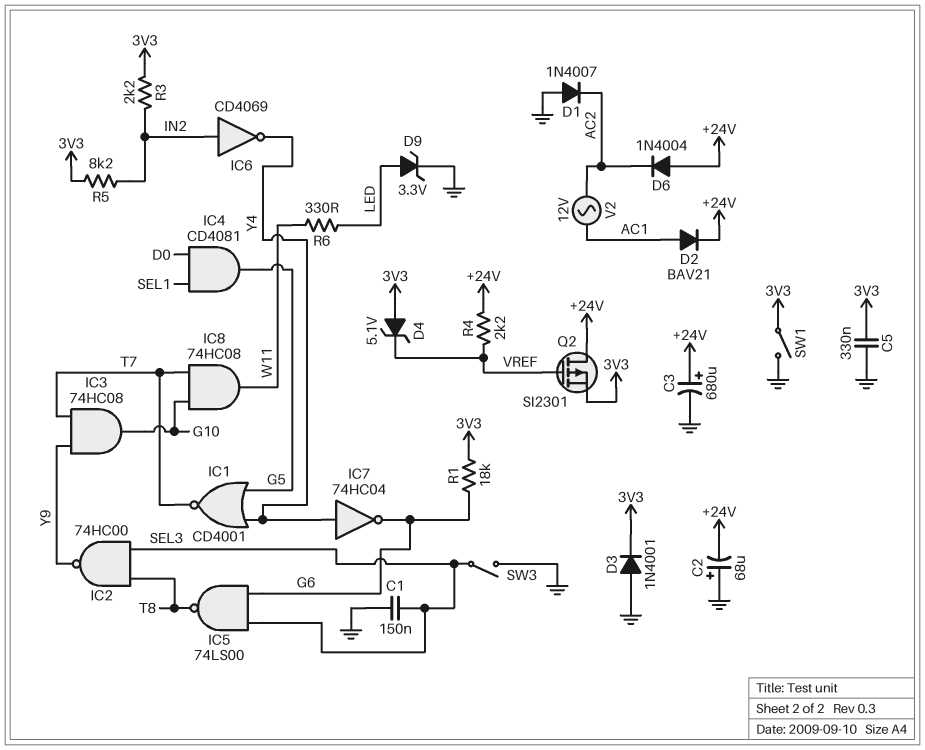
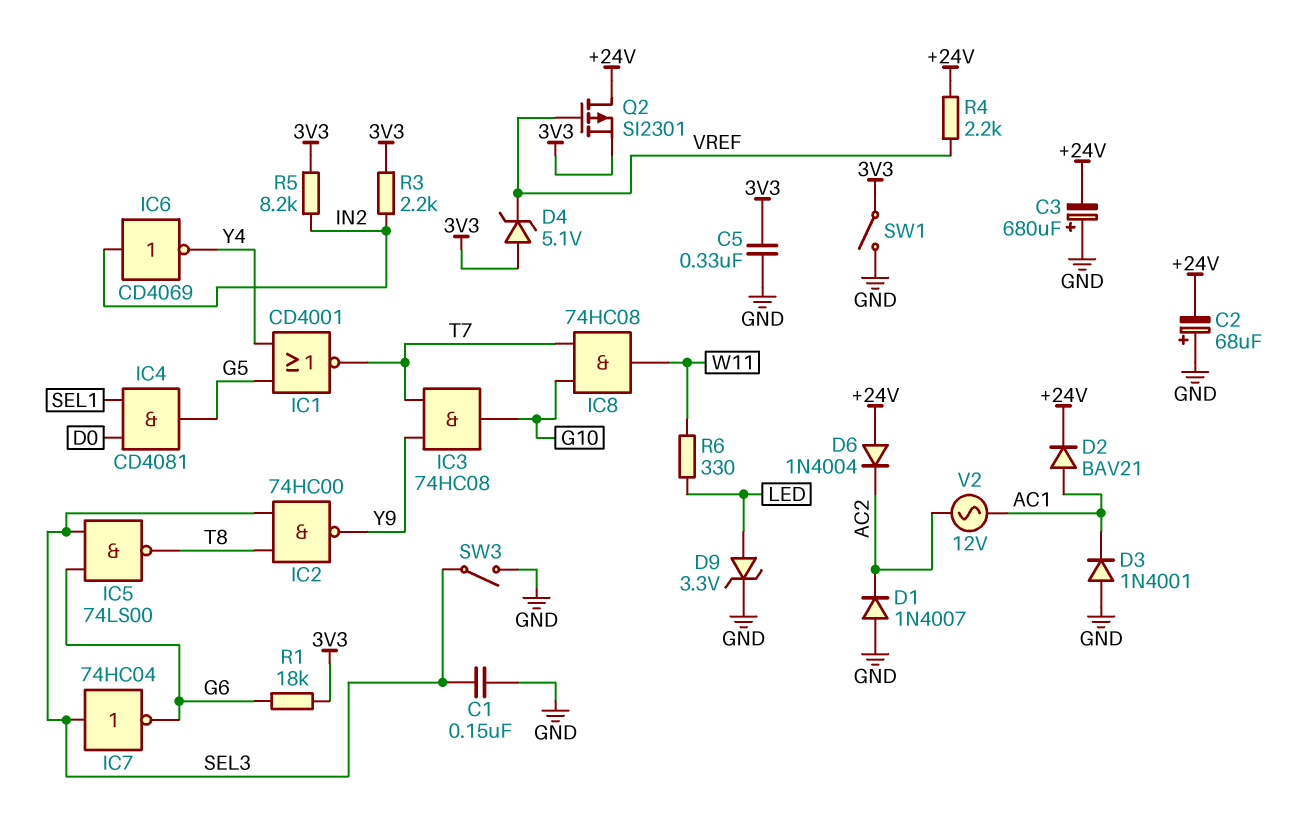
C3: 680uF (plus +24V, minus GND) -> 680uF (plus GND, minus +24V)
D3: diode 1N4001 (A GND, K 3V3) -> diode 1N4001 (A GND, K AC1)
IC7: NOT 74HC04 (in Y4, out G6) -> NOT 74HC04 (in SEL3, out G6)

